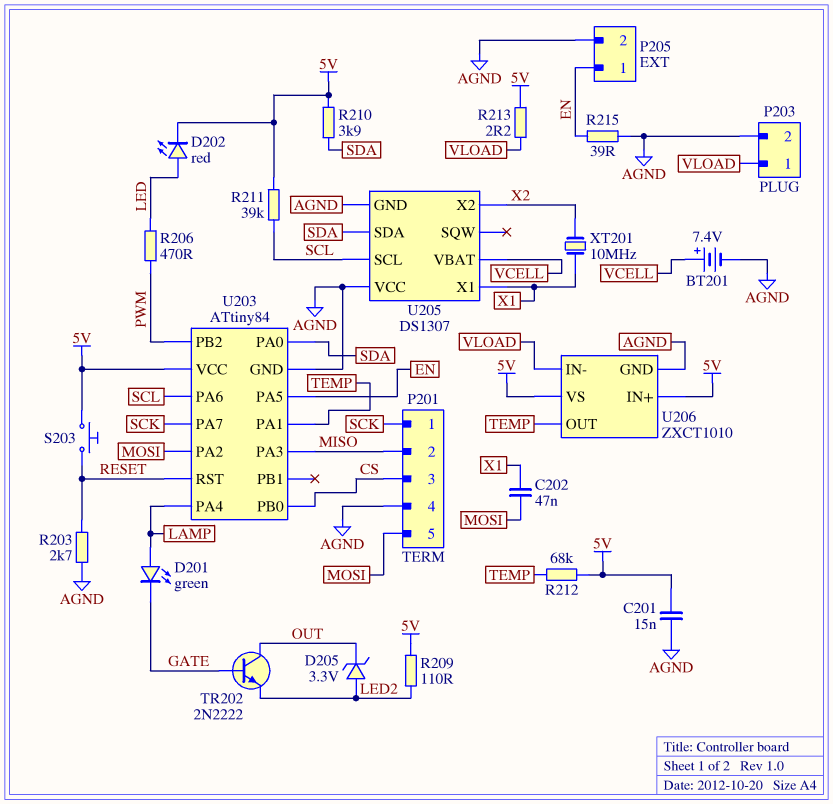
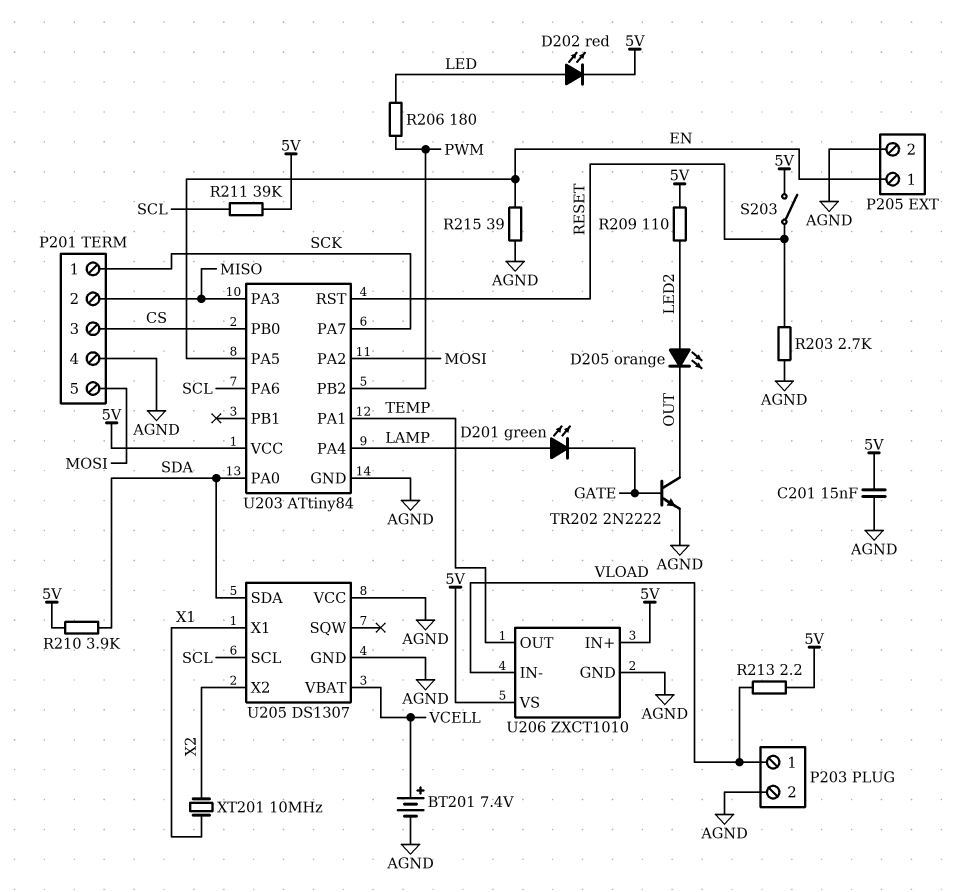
C202: 47nF (MOSI, X1) -> none
D205: zener 3.3V (A LED2, K OUT) -> LED orange (A LED2, K OUT)
R206: 470 (LED, PWM) -> 180 (LED, PWM)
R212: 68k (5V, TEMP) -> none
S203: button (5V, RESET) -> switch (5V, RESET)
TR202: NPN 2N2222 (B GATE, C OUT, E LED2) -> NPN 2N2222 (B GATE, C OUT, E AGND)

